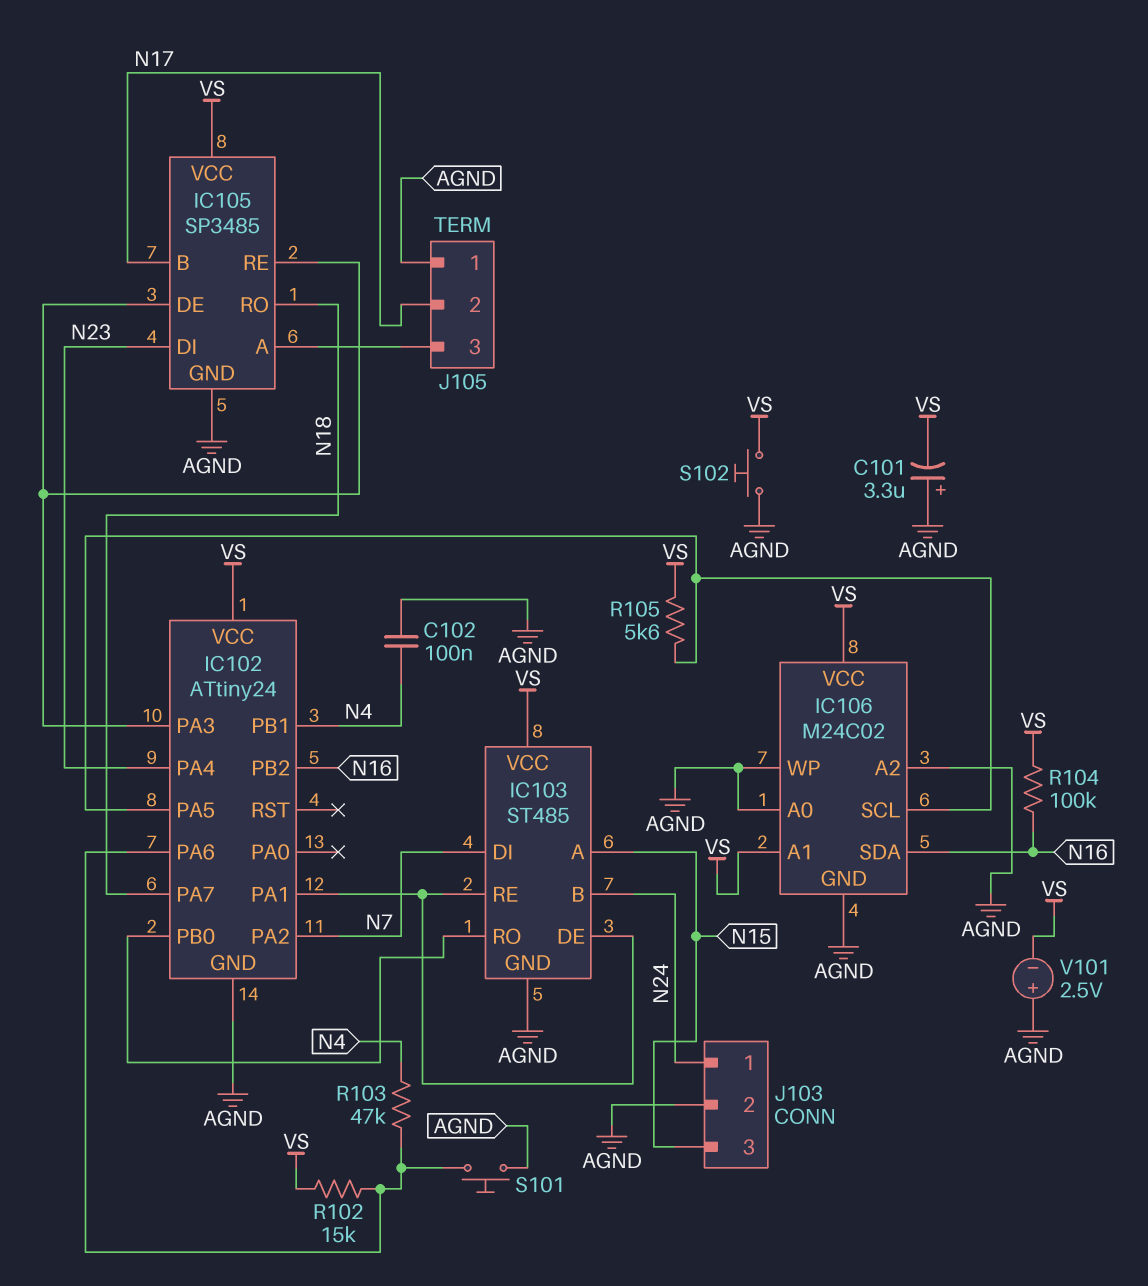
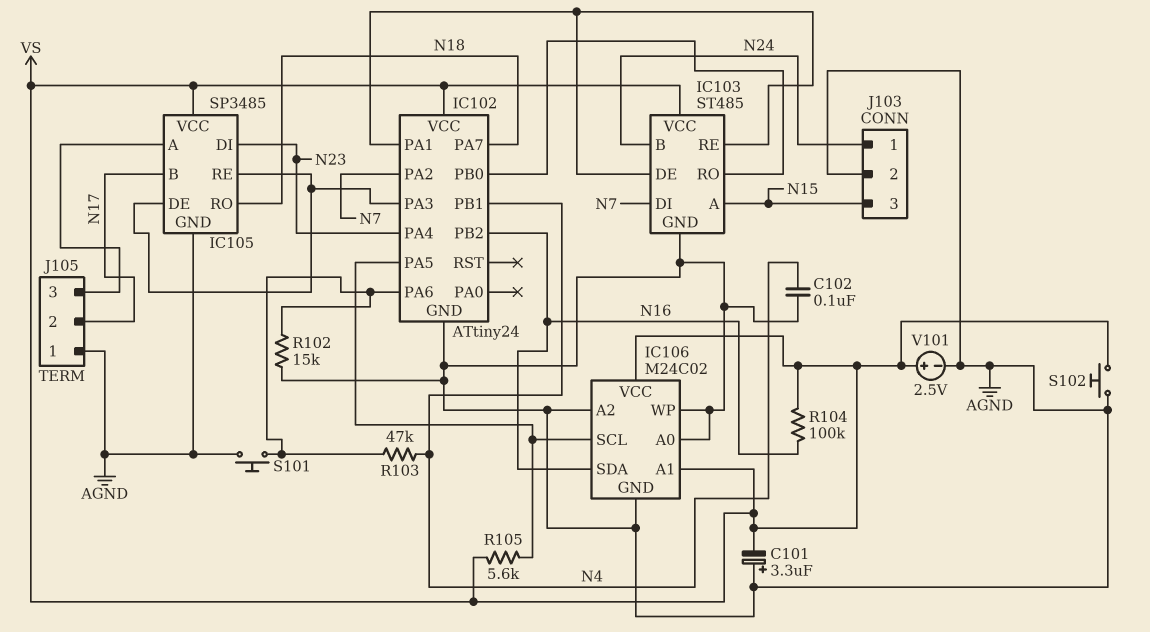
R102: 15k (IC102/PA6, VS) -> 15k (AGND, IC102/PA6)
V101: 2.5V (plus AGND, minus VS) -> 2.5V (plus VS, minus AGND)

